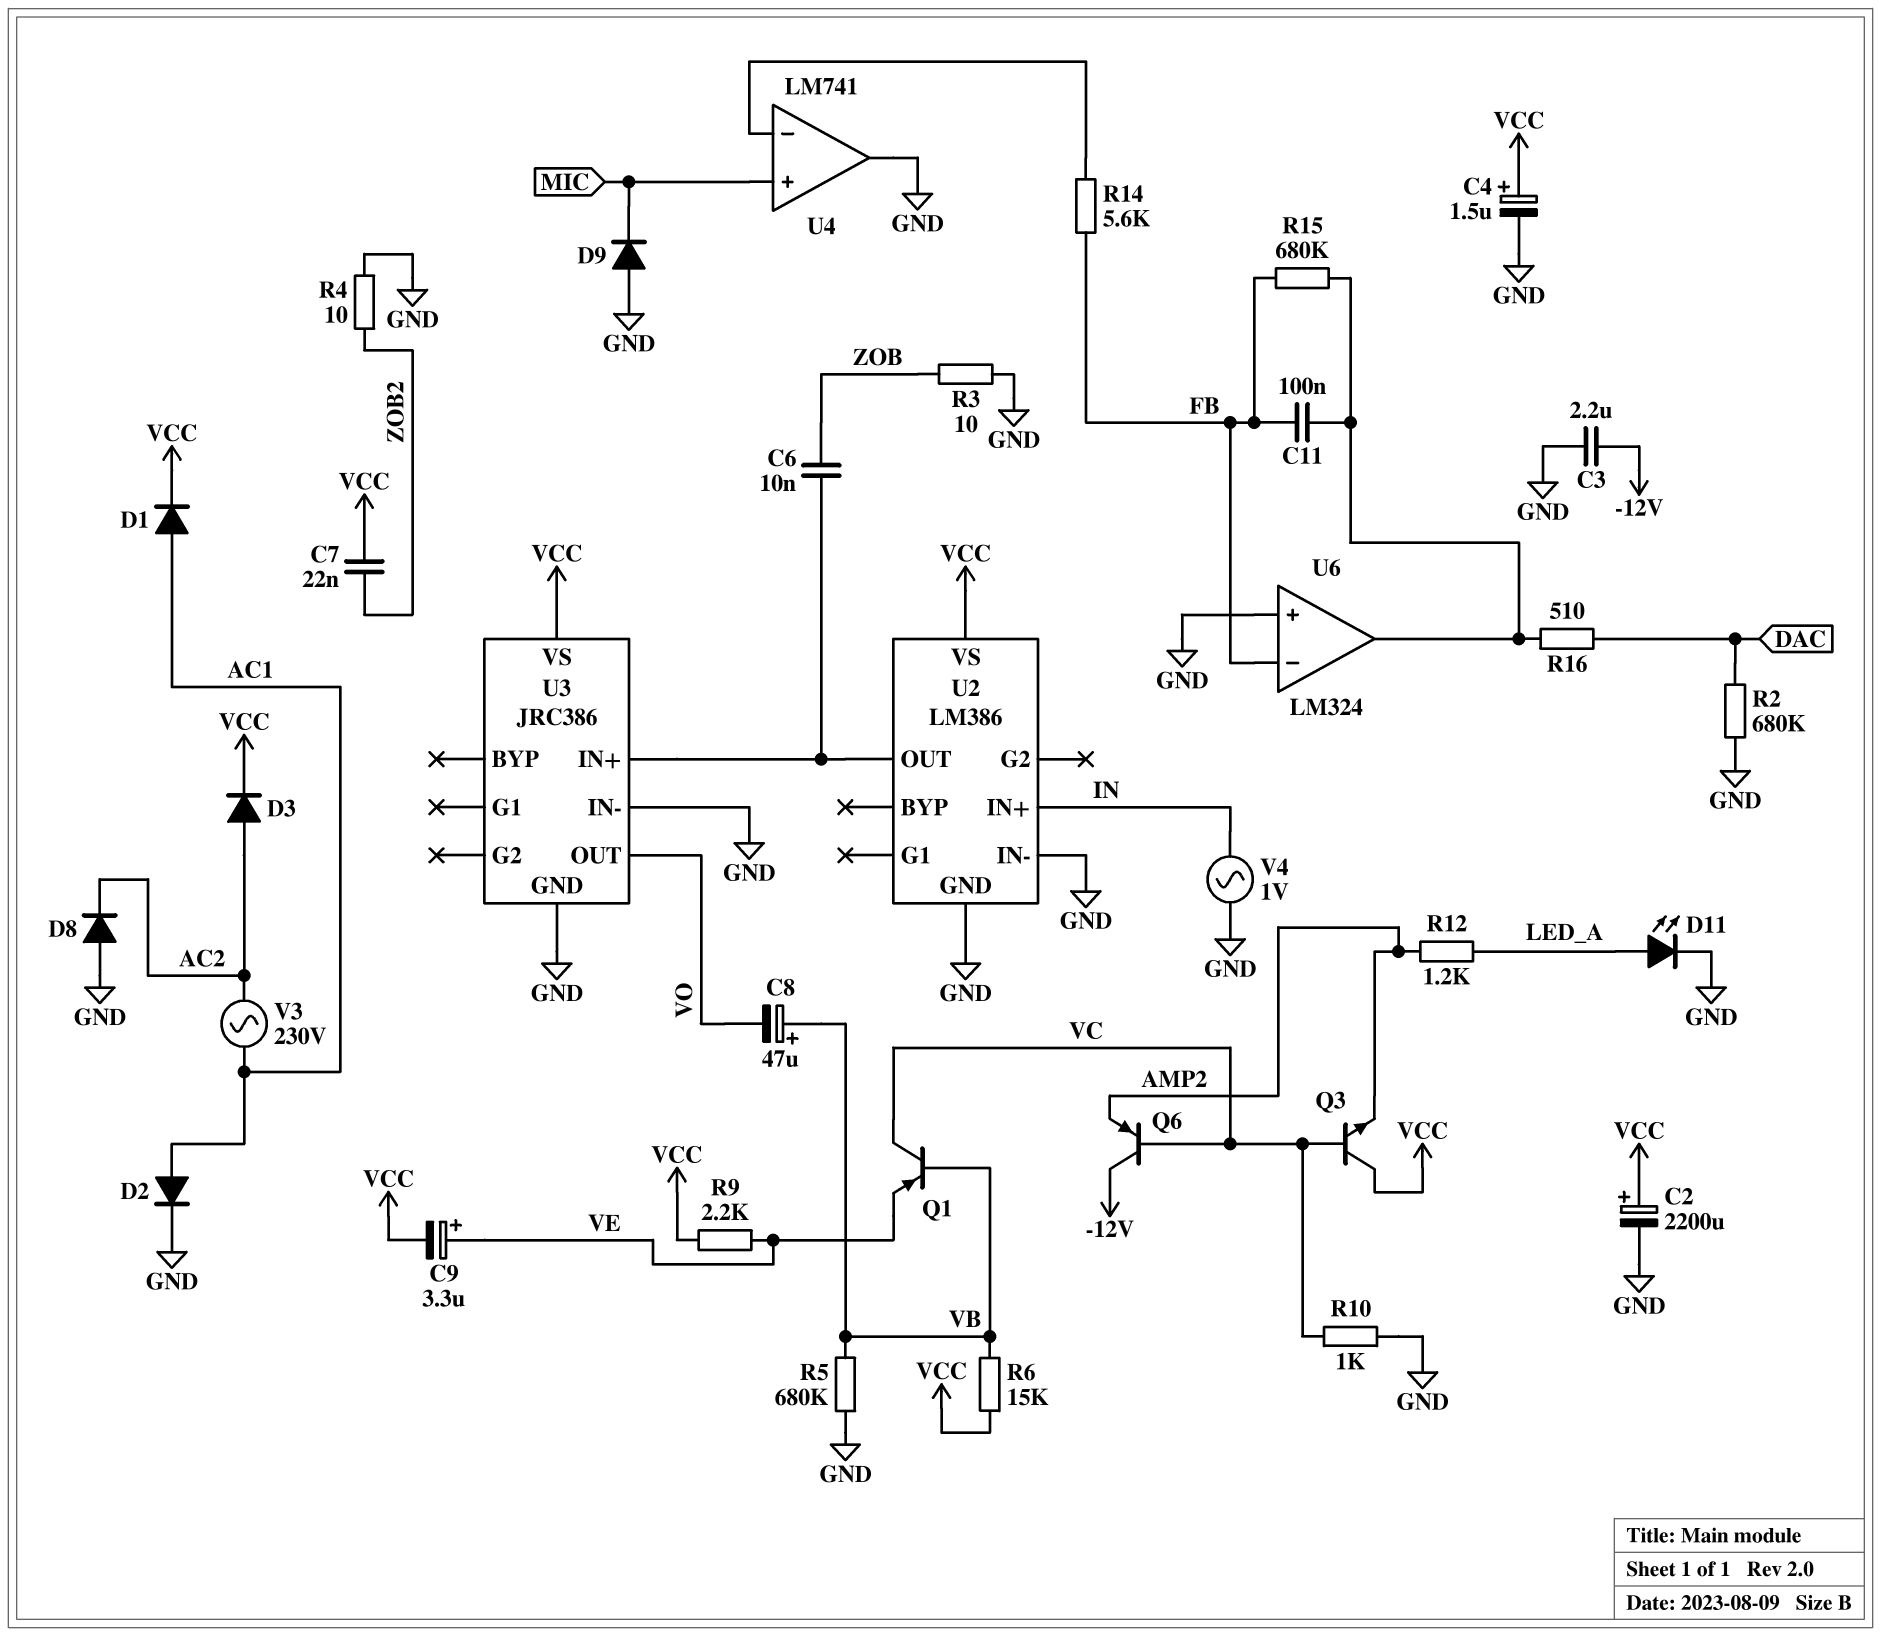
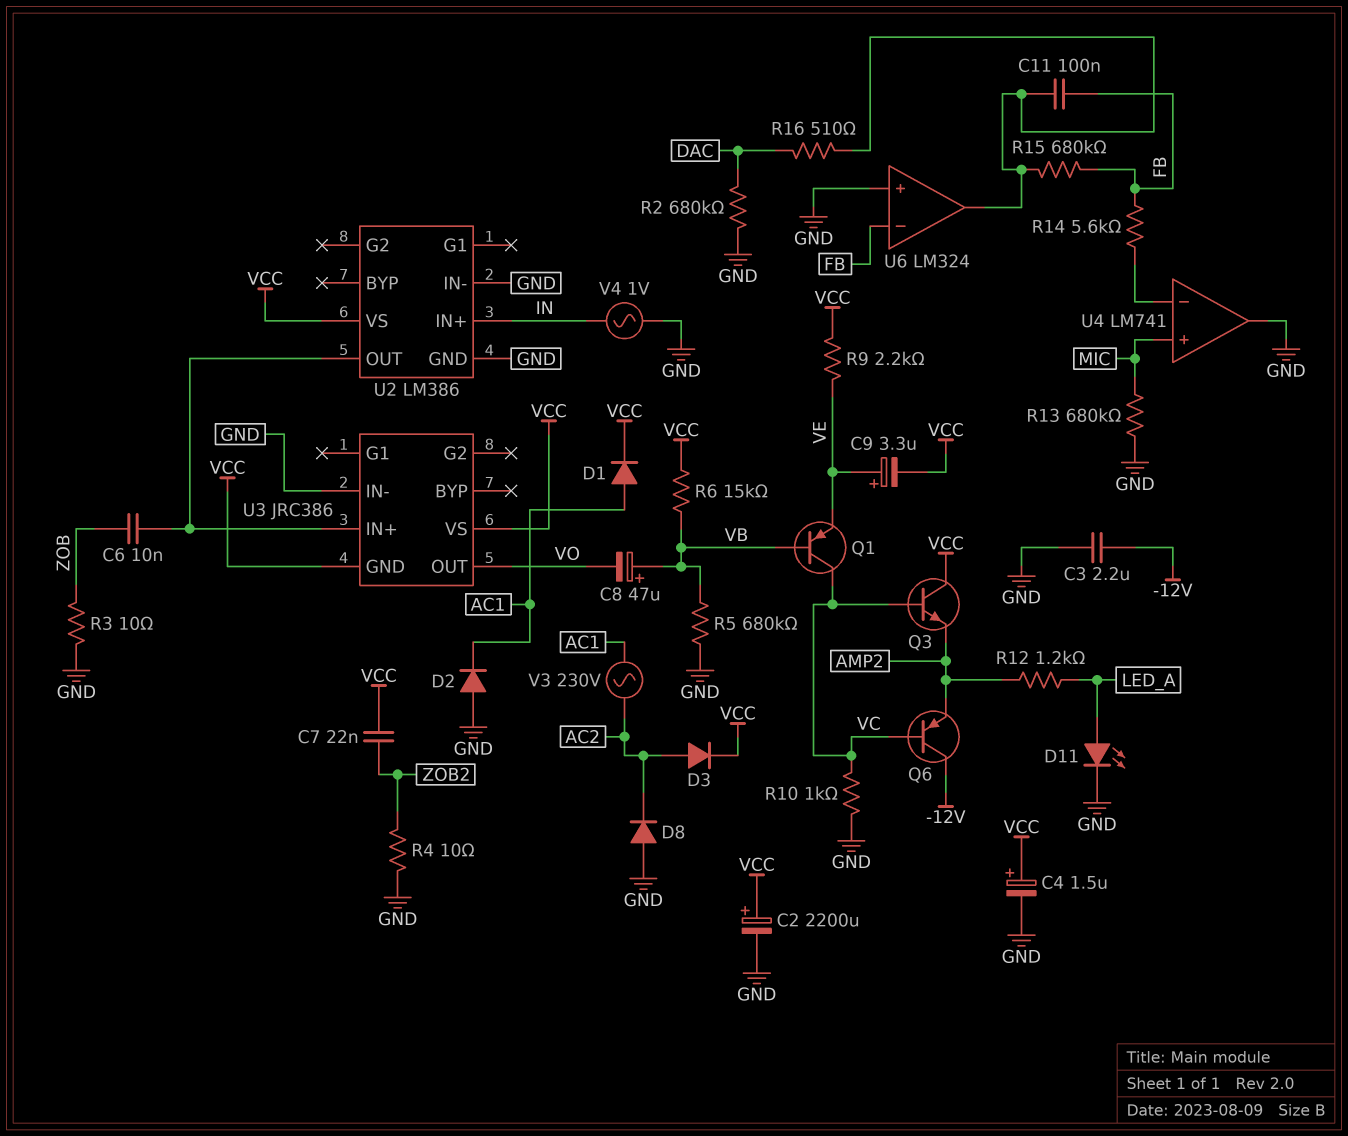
D2: diode (A AC1, K GND) -> diode (A GND, K AC1)
D9: diode (A GND, K MIC) -> none
R13: none -> 680k (GND, MIC)
U3 pin GND: GND -> VCC

